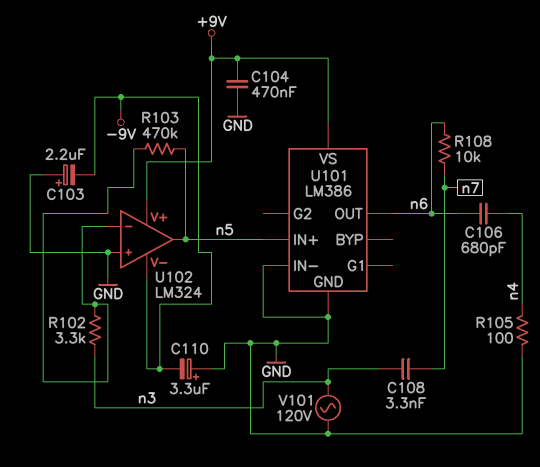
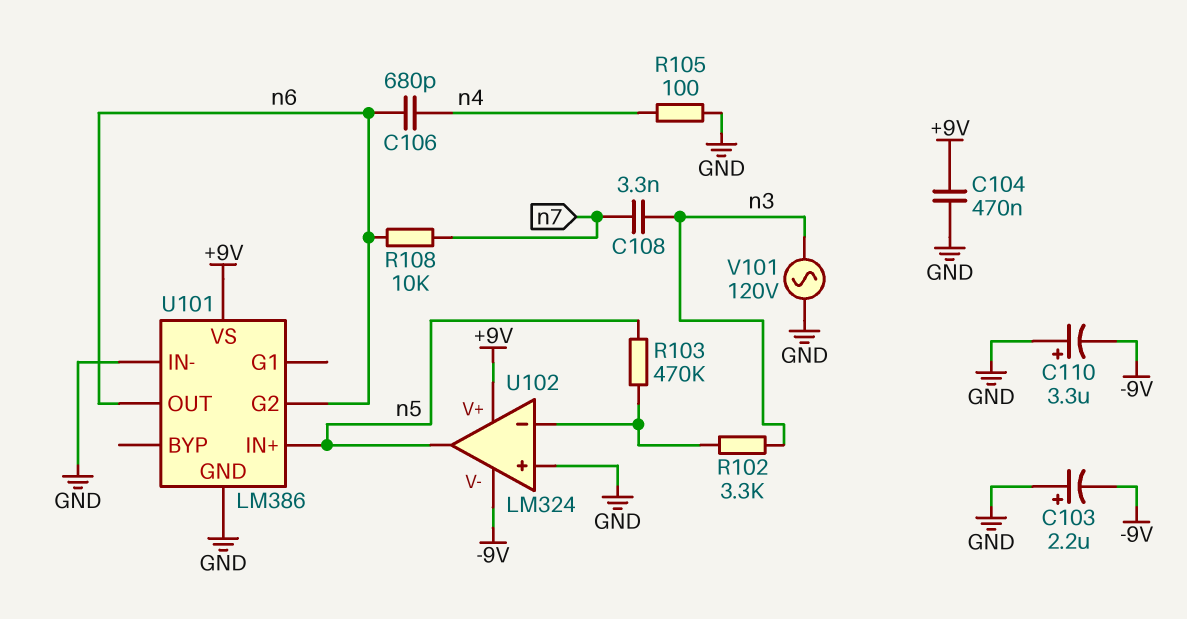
U101 pin G2: none -> n6

